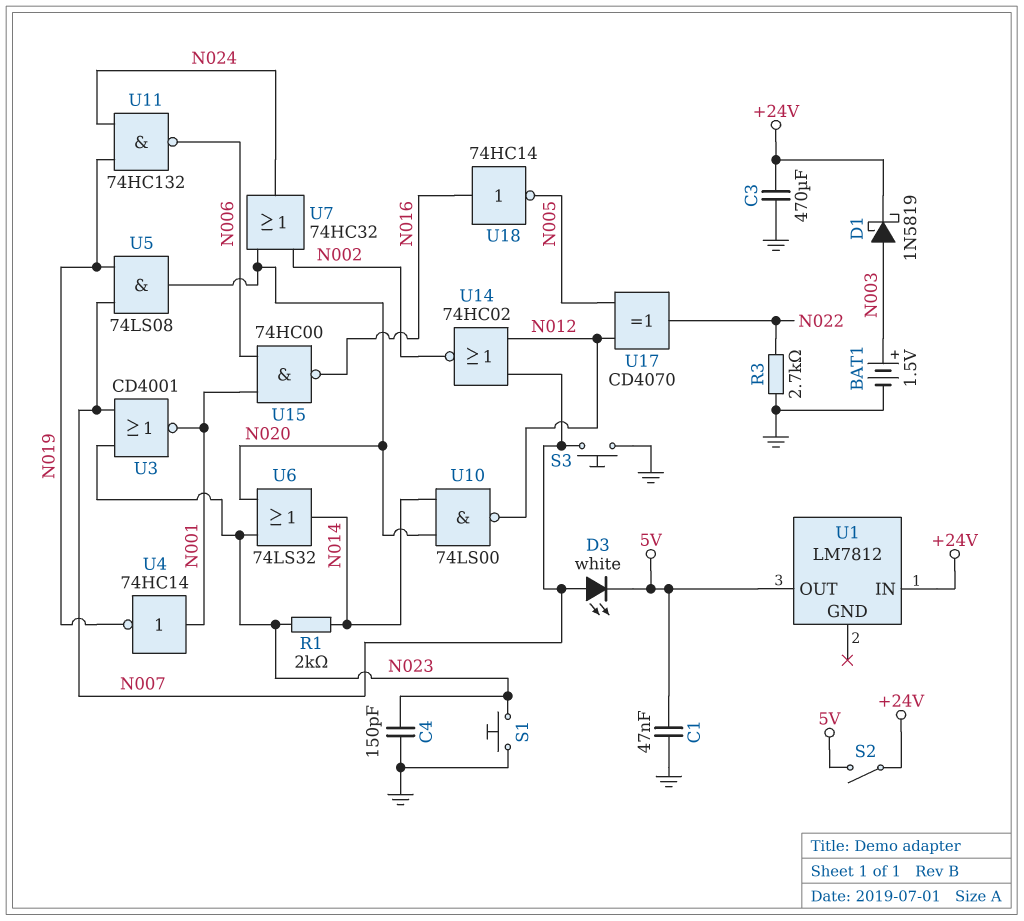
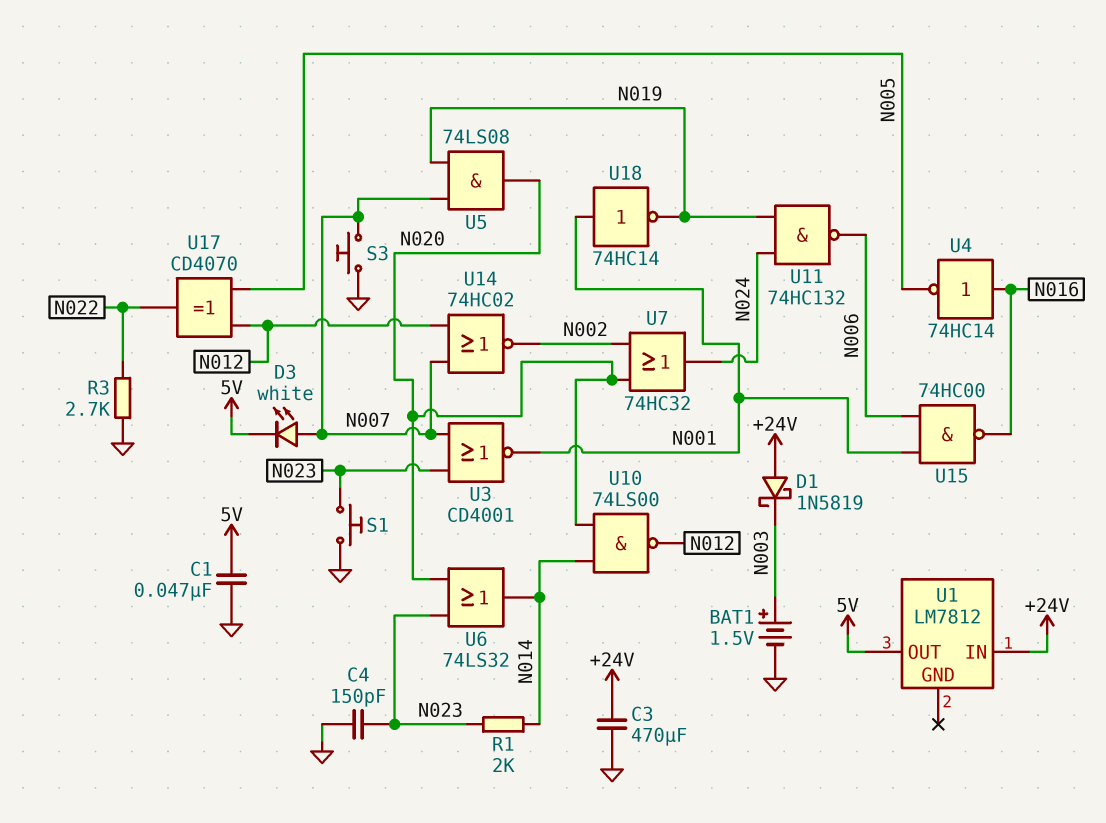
D1: schottky 1N5819 (A N003, K +24V) -> schottky 1N5819 (A +24V, K N003)
S2: switch (+24V, 5V) -> none
U4: NOT 74HC14 (in N001, out N019) -> NOT 74HC14 (in N016, out N005)
U18: NOT 74HC14 (in N016, out N005) -> NOT 74HC14 (in N001, out N019)

